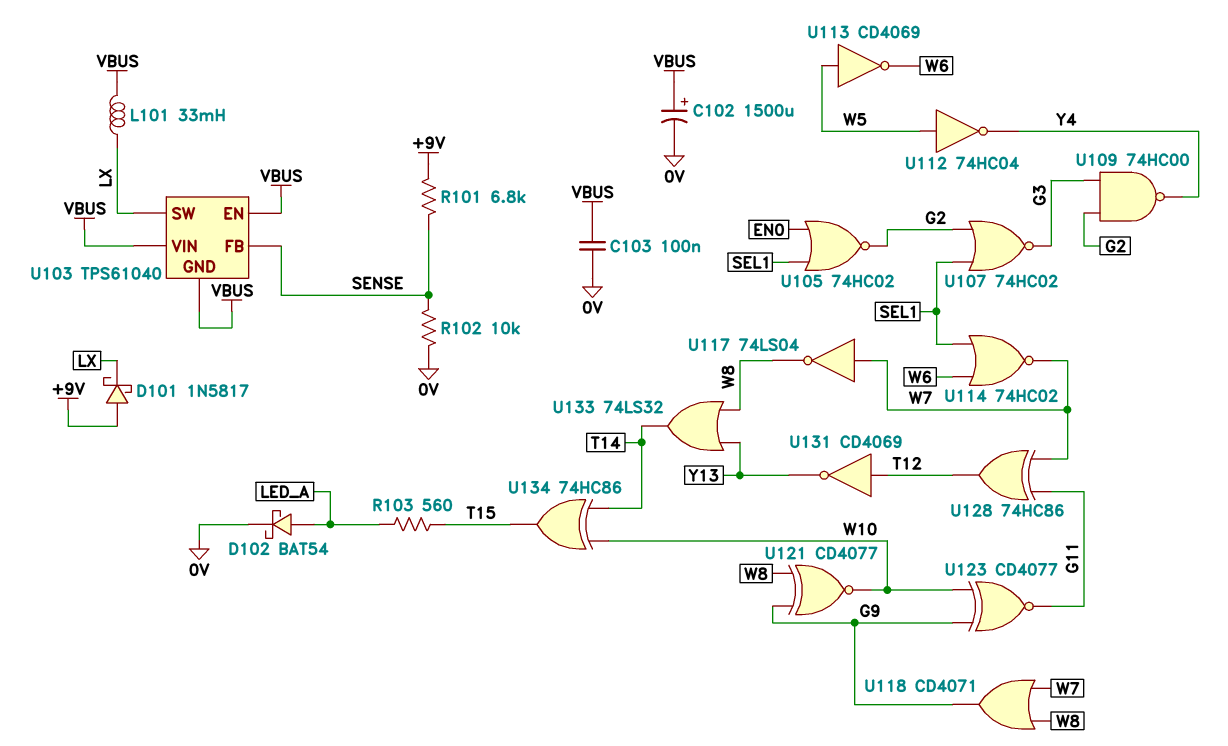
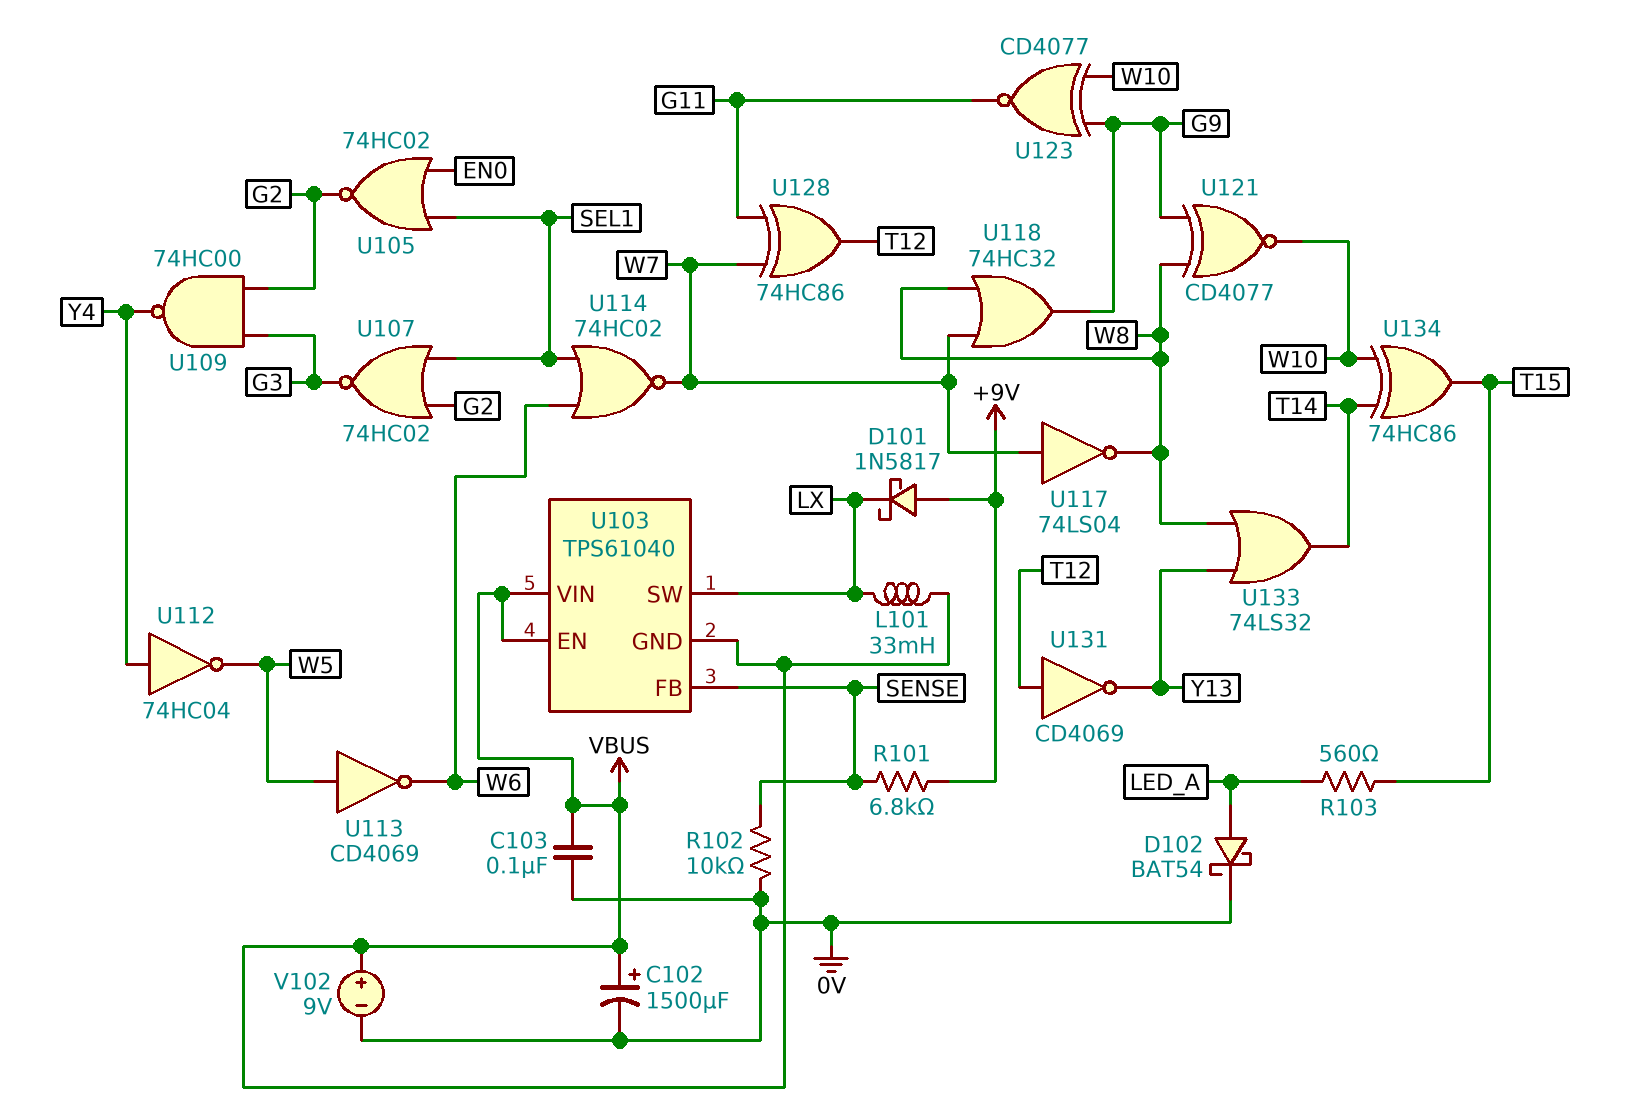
U112: NOT 74HC04 (in W5, out Y4) -> NOT 74HC04 (in Y4, out W5)
U118: OR CD4071 (in W7, in W8, out G9) -> OR 74HC32 (in W7, in W8, out G9)
V102: none -> 9V (plus VBUS, minus 0V)

